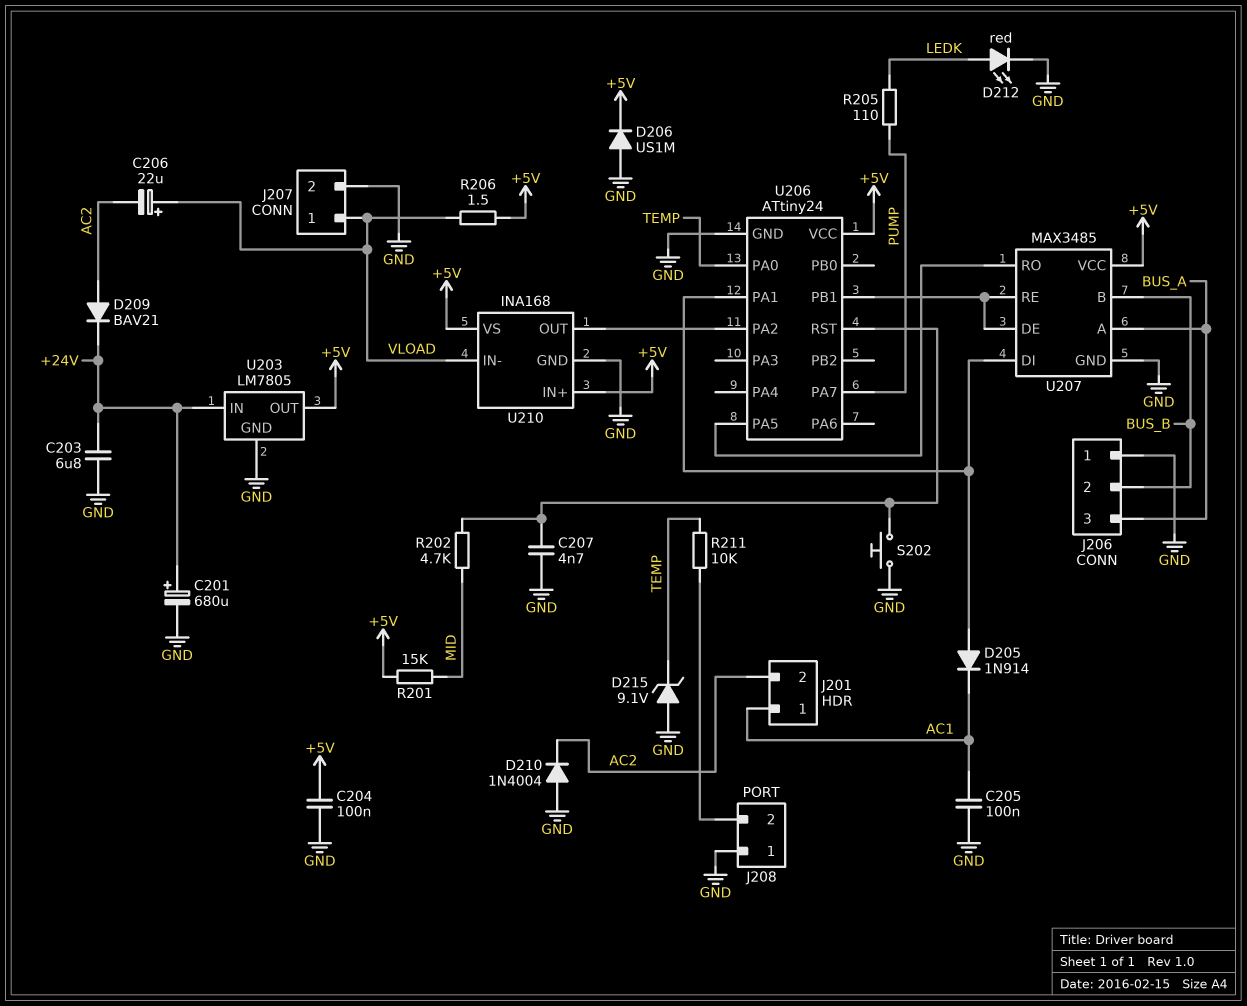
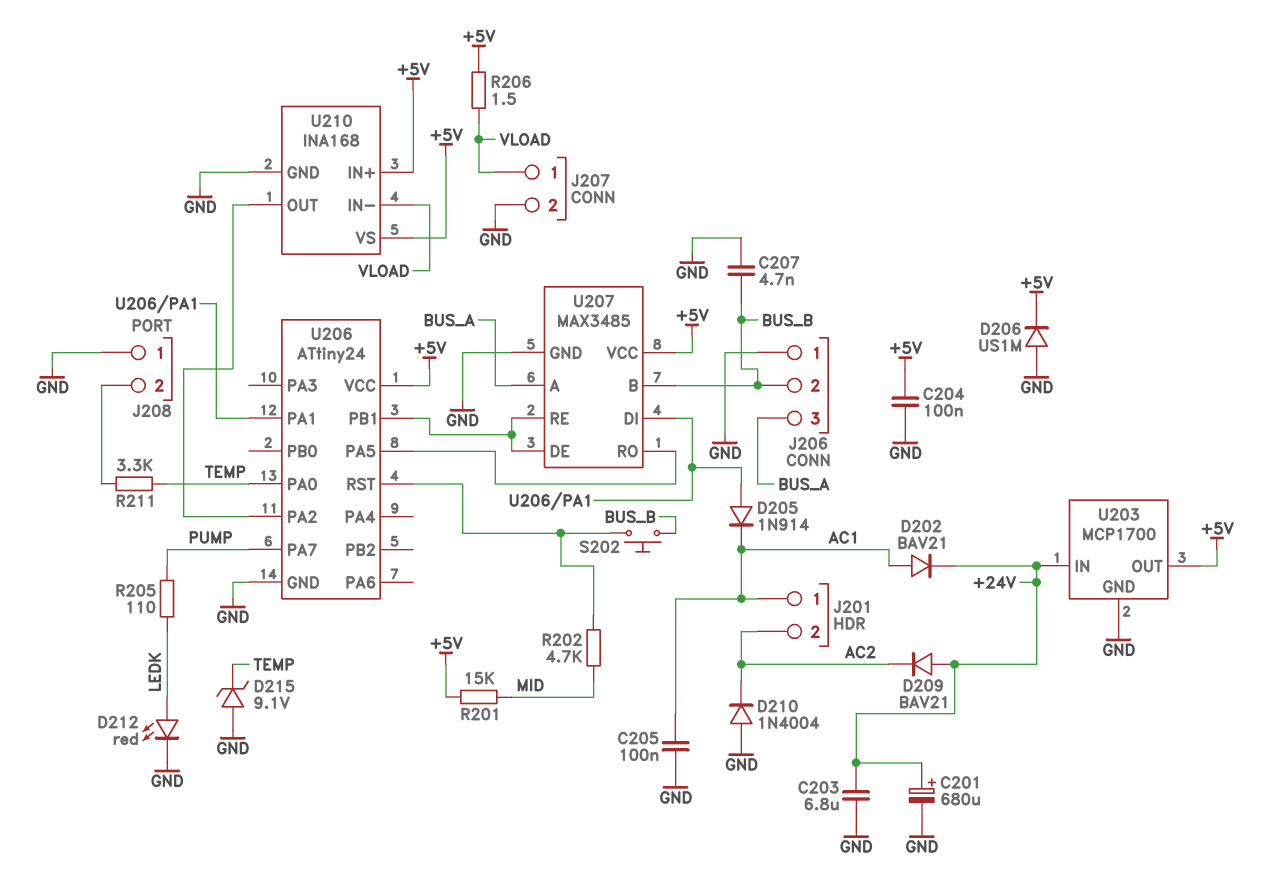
C206: 22uF (plus VLOAD, minus AC2) -> none
C207: 4.7nF (GND, U206/RST) -> 4.7nF (BUS_B, GND)
D202: none -> diode BAV21 (A AC1, K +24V)
D209: diode BAV21 (A AC2, K +24V) -> diode BAV21 (A +24V, K AC2)
R211: 10k (J208/2, TEMP) -> 3.3k (J208/2, TEMP)
S202: button (GND, U206/RST) -> button (BUS_B, U206/RST)
U203: LM7805 -> MCP1700

